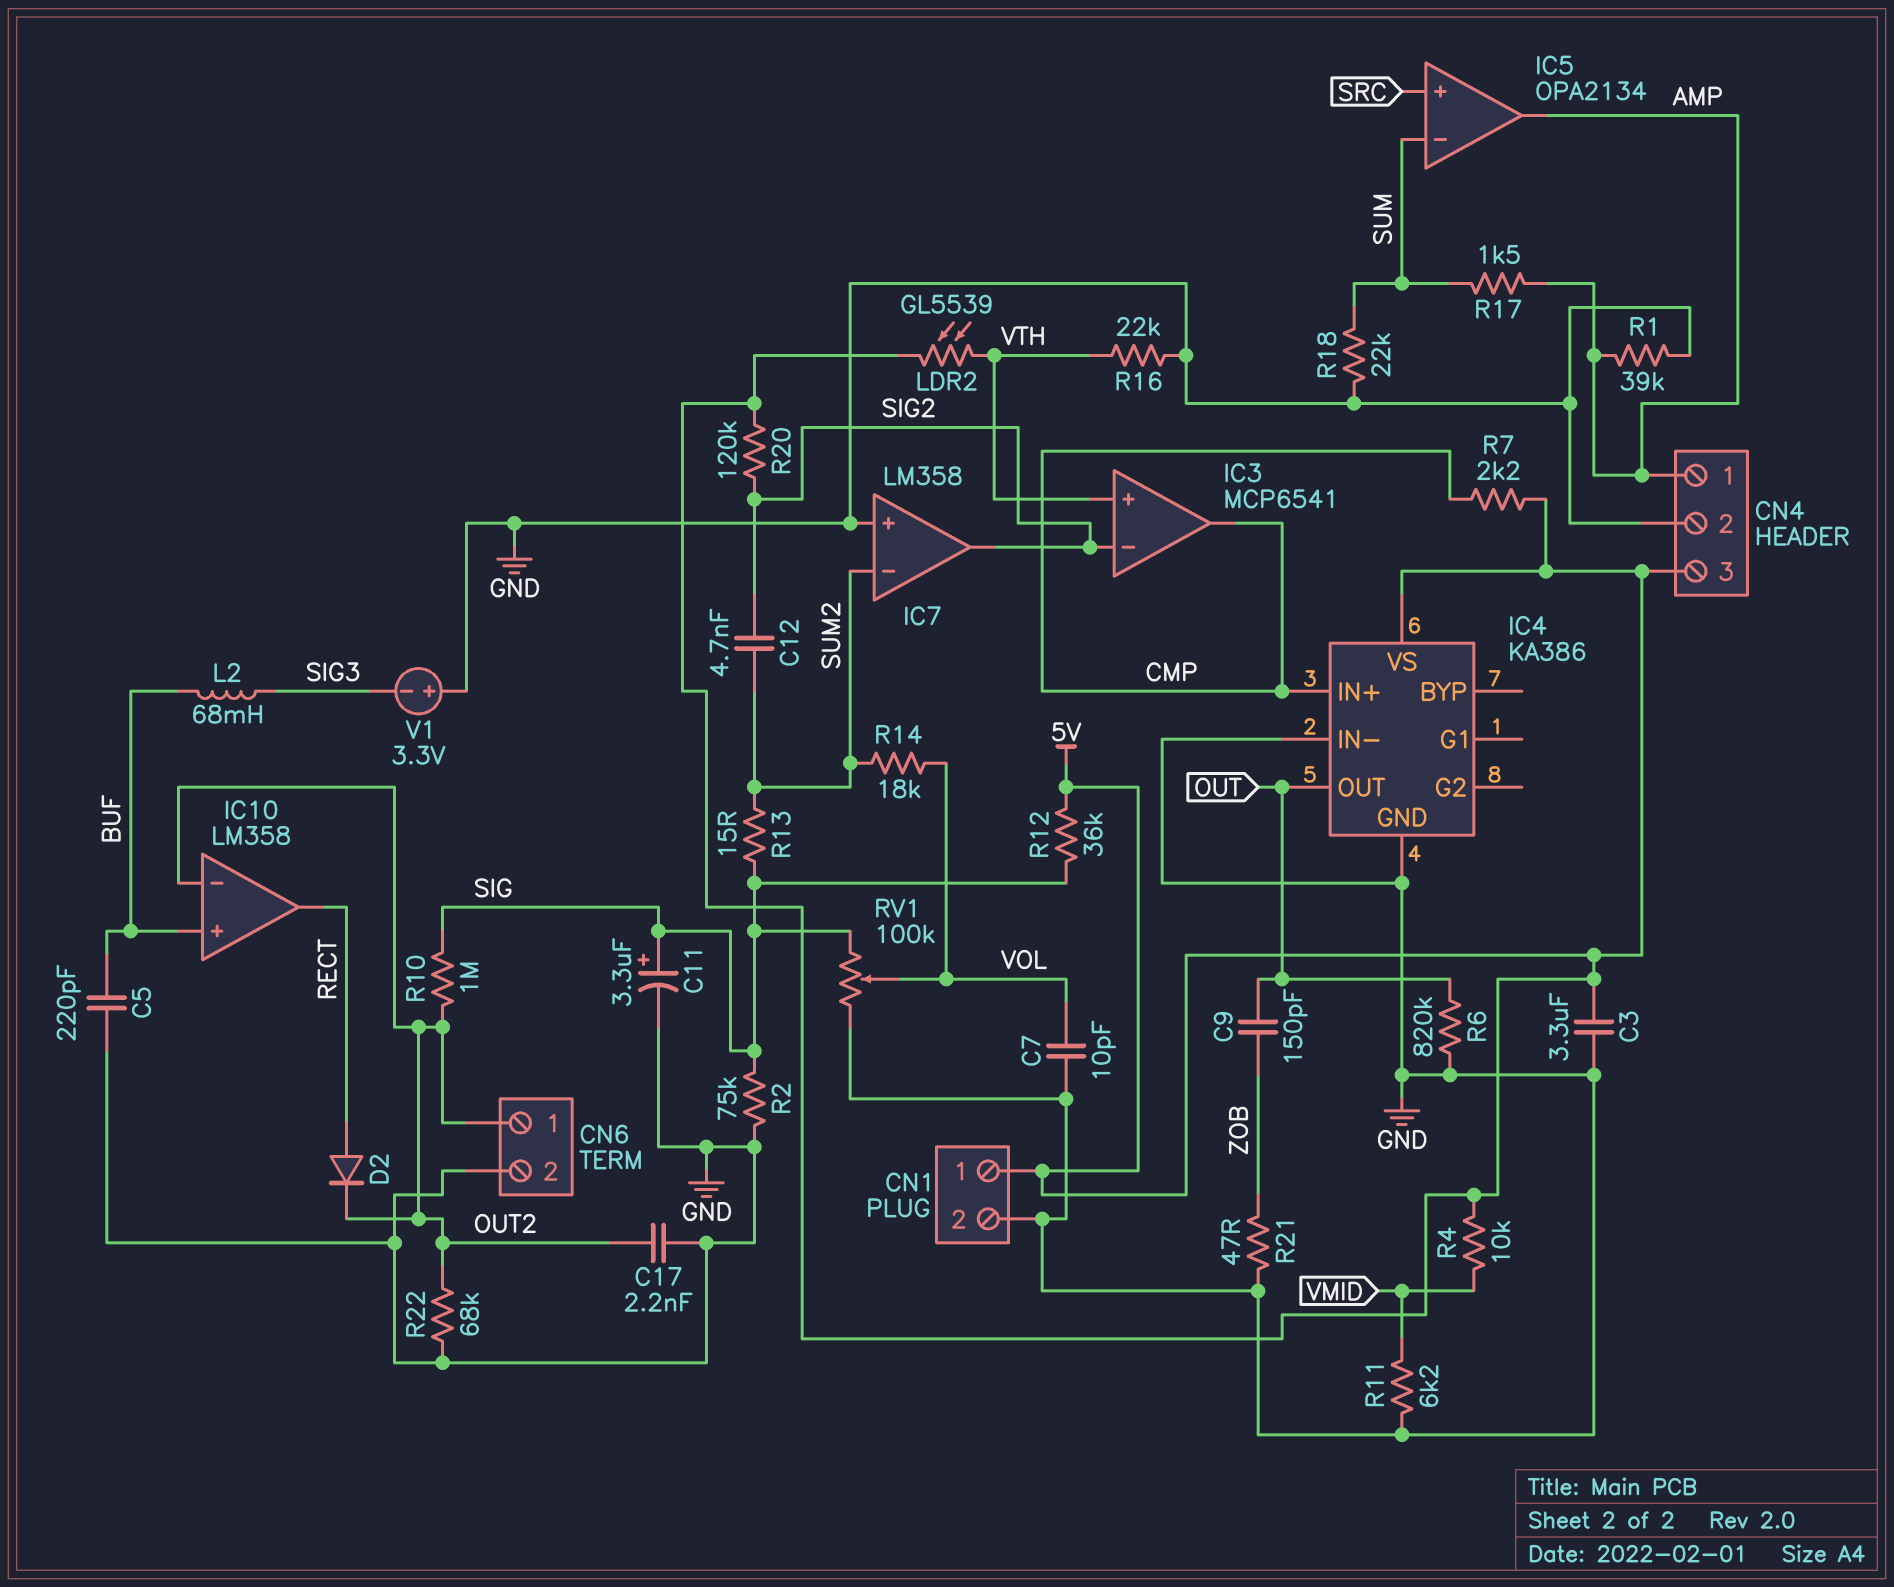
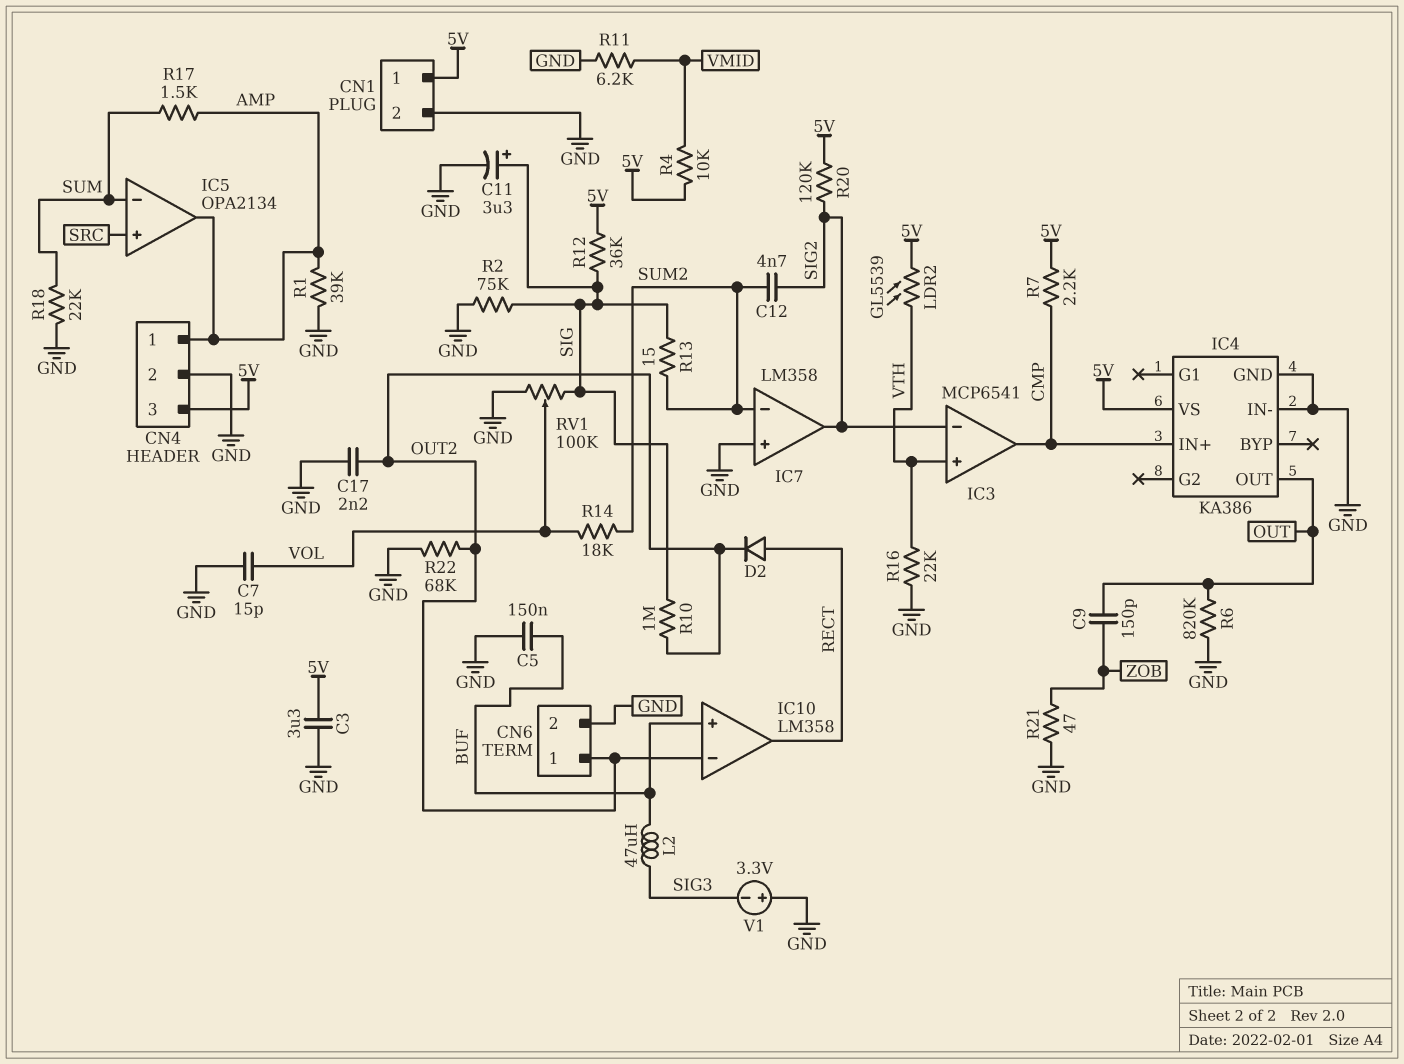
C5: 220pF (BUF, GND) -> 150nF (BUF, GND)
C7: 10pF (GND, VOL) -> 15pF (GND, VOL)
L2: 68mH (BUF, SIG3) -> 47uH (BUF, SIG3)

